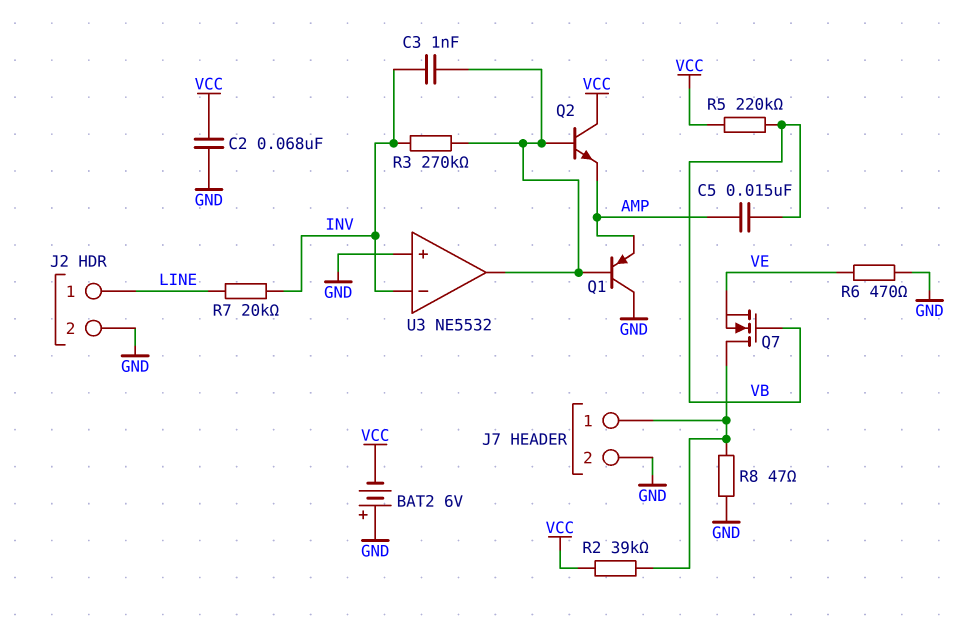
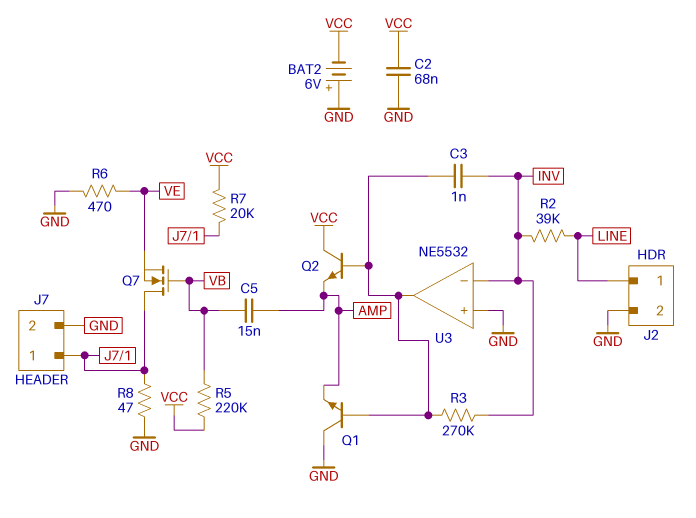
Q1: PNP (B U3/out, C GND, E AMP) -> NPN (B U3/out, C GND, E AMP)
R2: 39k (J7/1, VCC) -> 39k (INV, LINE)
R7: 20k (INV, LINE) -> 20k (J7/1, VCC)

